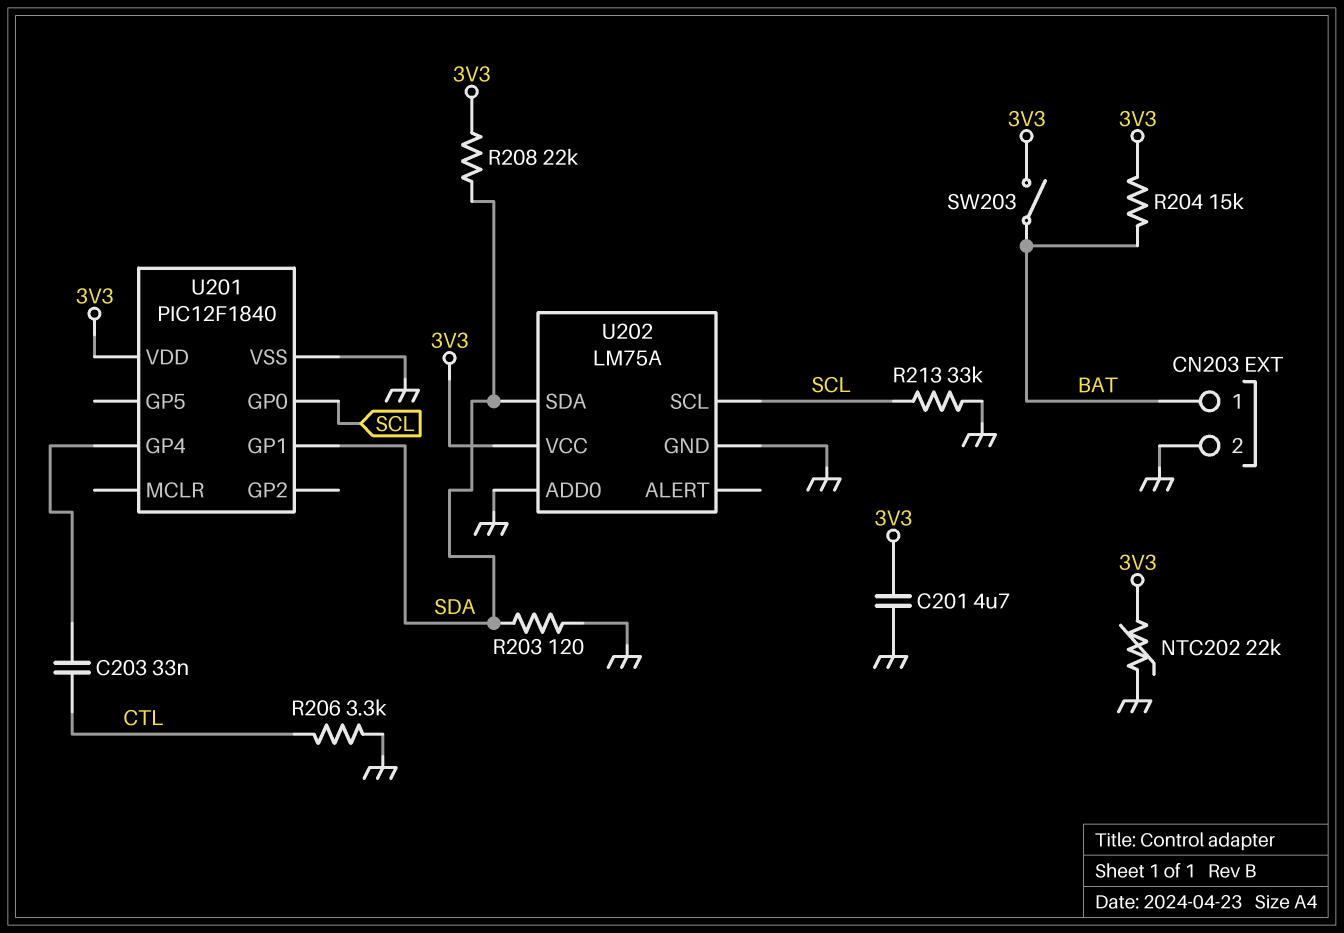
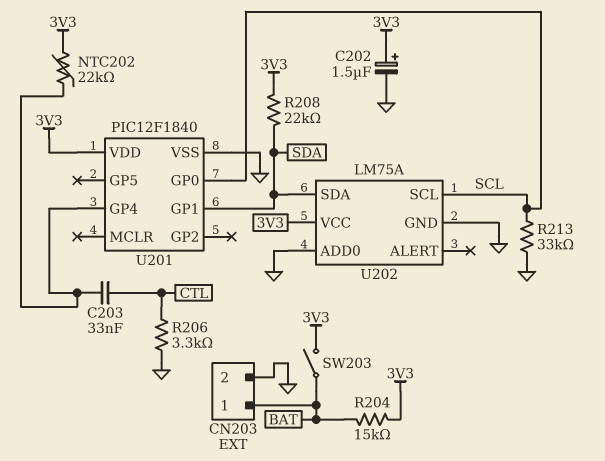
C201: 4.7uF (3V3, GND) -> none
C202: none -> 1.5uF (plus 3V3, minus GND)
NTC202: 22k (3V3, GND) -> 22k (3V3, U201/GP4)
R203: 120 (GND, SDA) -> none

